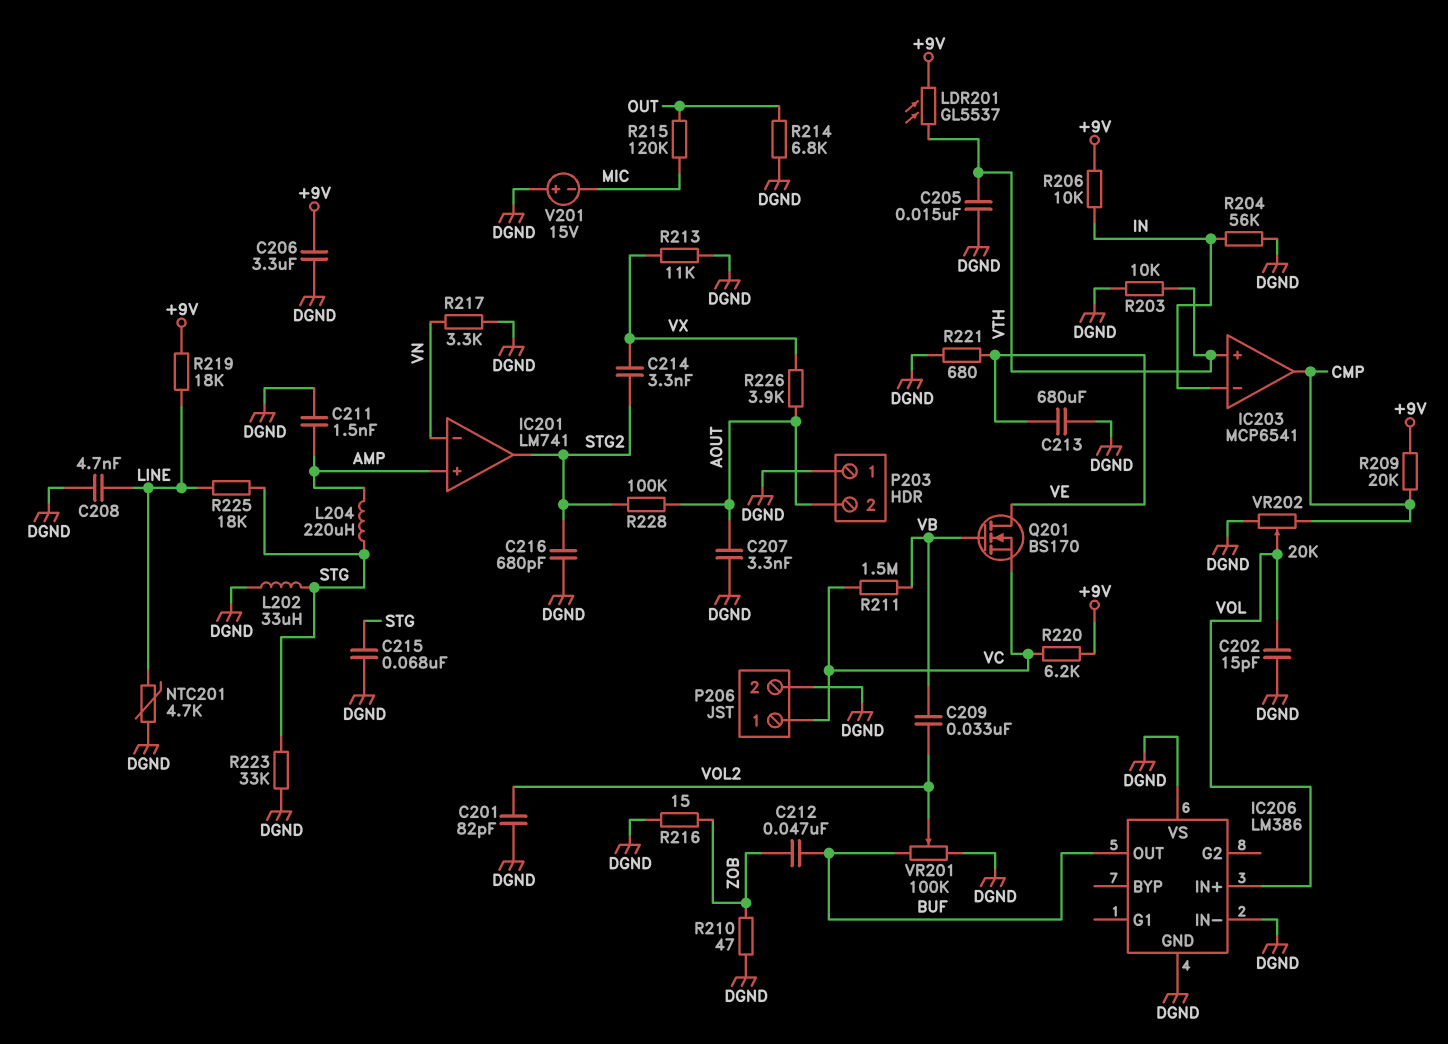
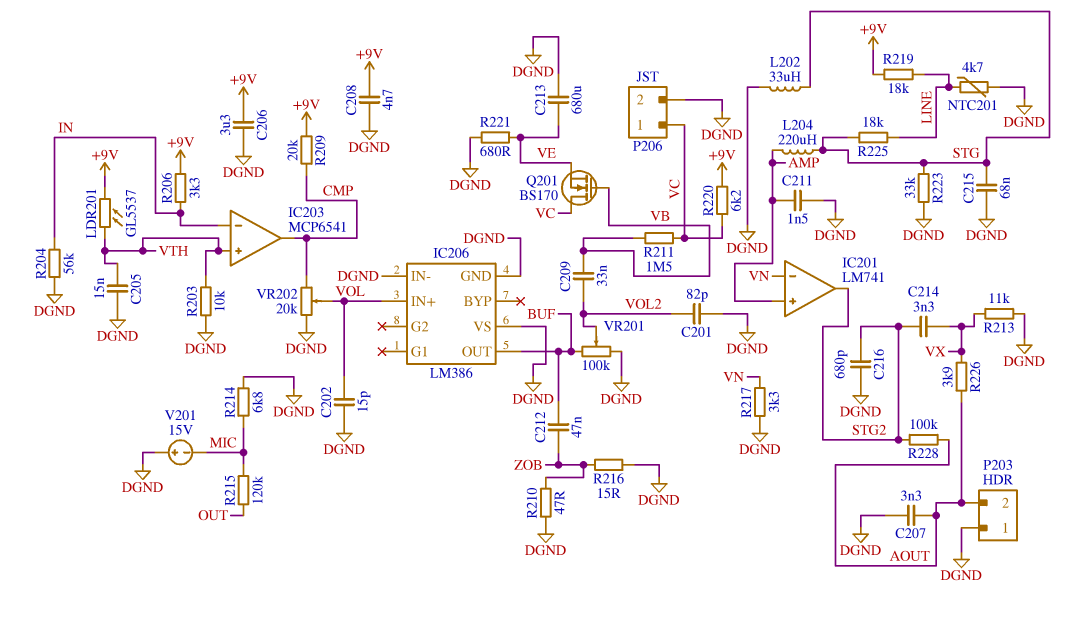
C208: 4.7nF (DGND, LINE) -> 4.7nF (+9V, DGND)
Q201: NMOS BS170 (G VB, D VE, S VC) -> NMOS BS170 (G VB, D VC, S VE)
R206: 10k (+9V, IN) -> 3.3k (+9V, IN)
R214: 6.8k (DGND, OUT) -> 6.8k (DGND, MIC)

